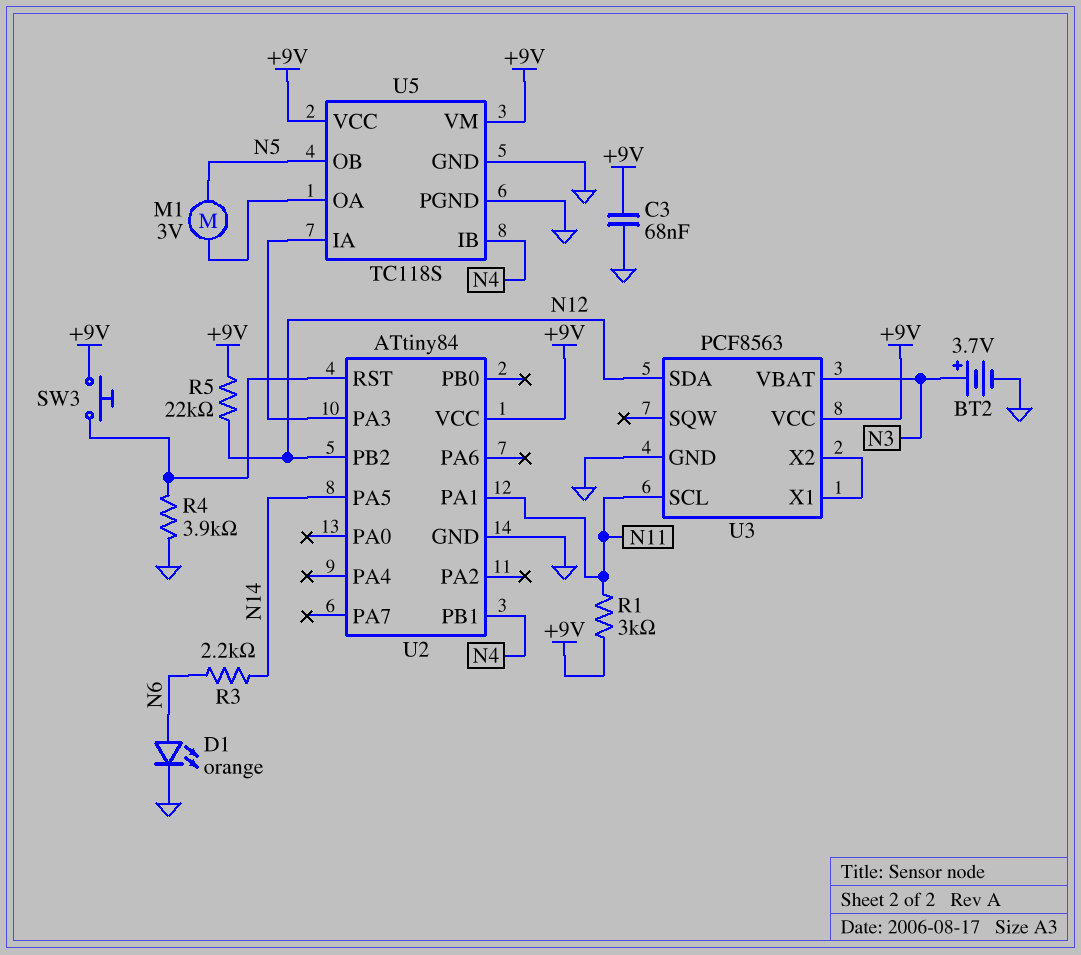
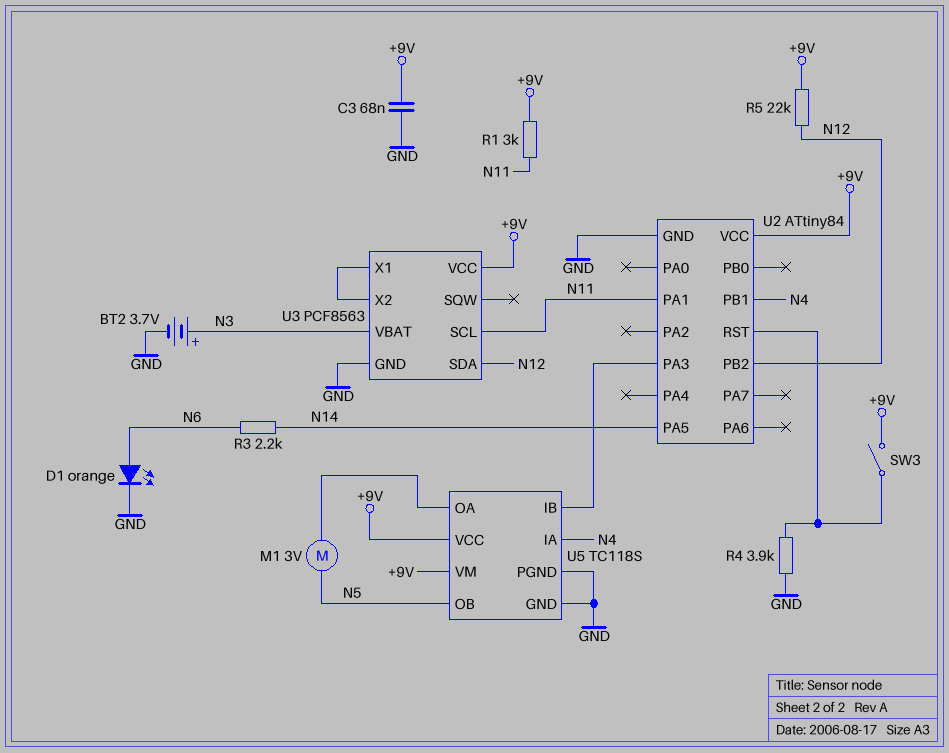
SW3: button (+9V, U2/RST) -> switch (+9V, U2/RST)
U5 pin IA: U2/PA3 -> N4
U5 pin IB: N4 -> U2/PA3

